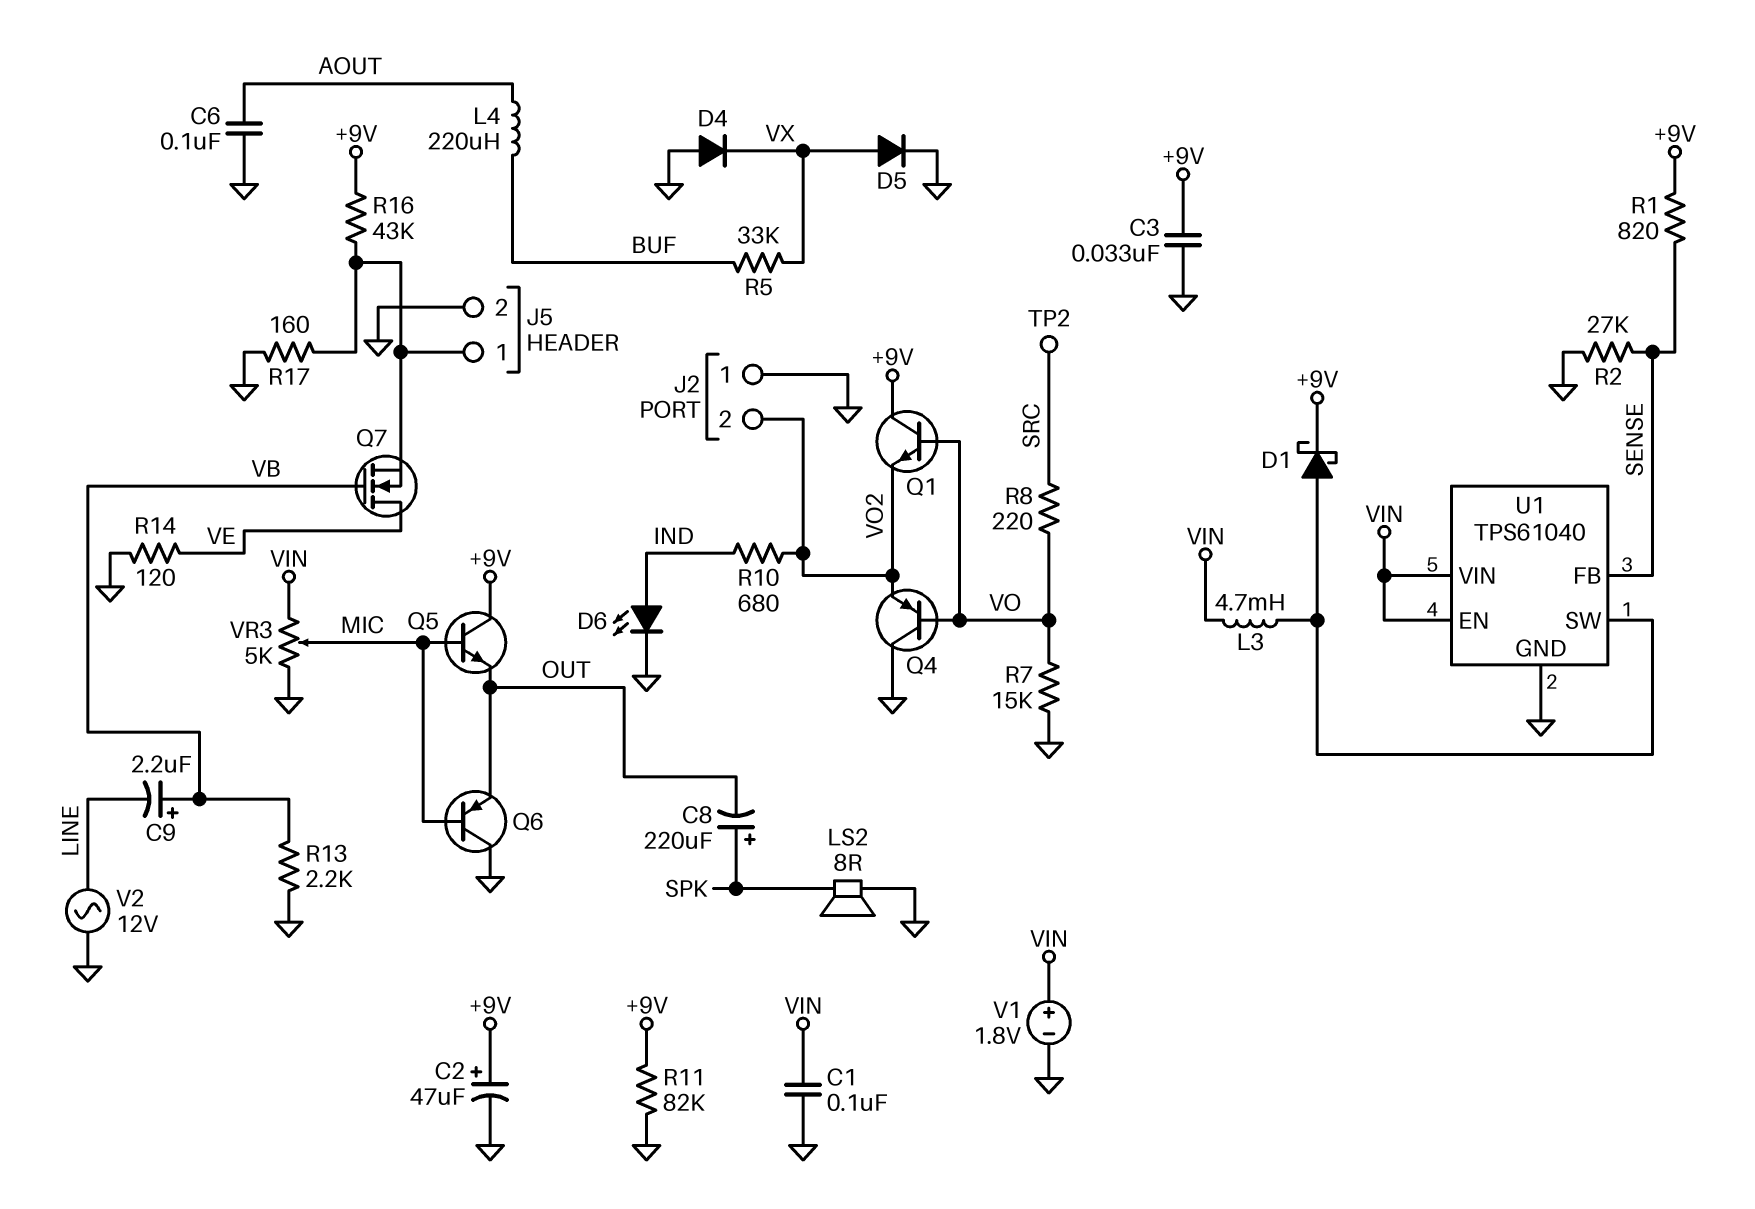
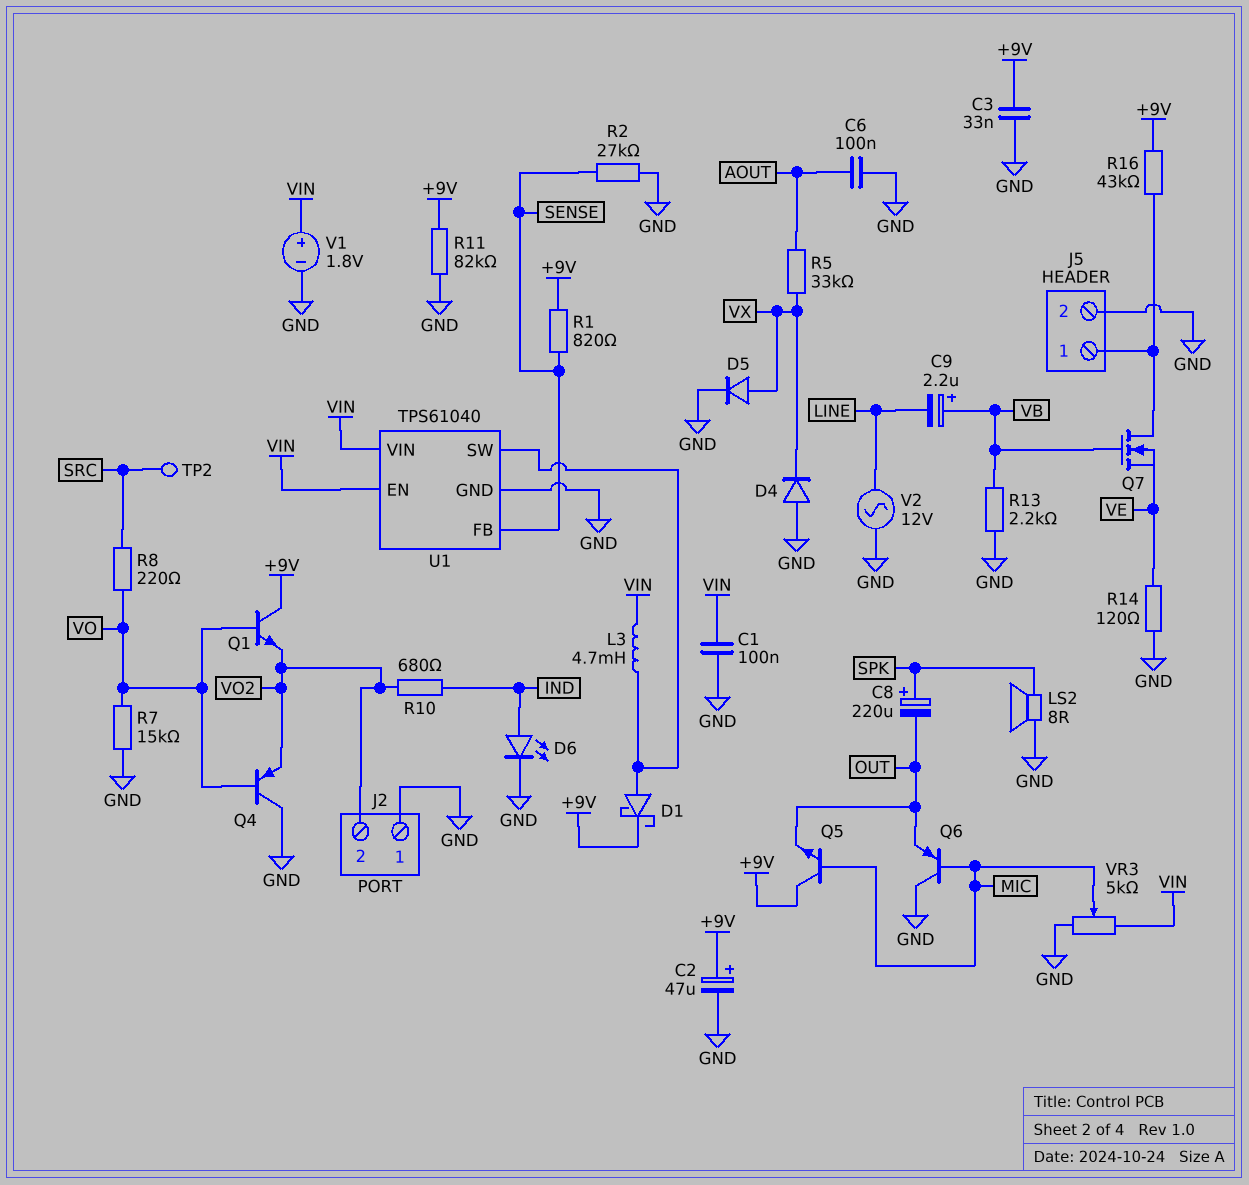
L4: 220uH (AOUT, BUF) -> none
Q7: NMOS (G VB, D VE, S J5/1) -> NMOS (G VB, D J5/1, S VE)
R5: 33k (BUF, VX) -> 33k (AOUT, VX)
R17: 160 (GND, J5/1) -> none

